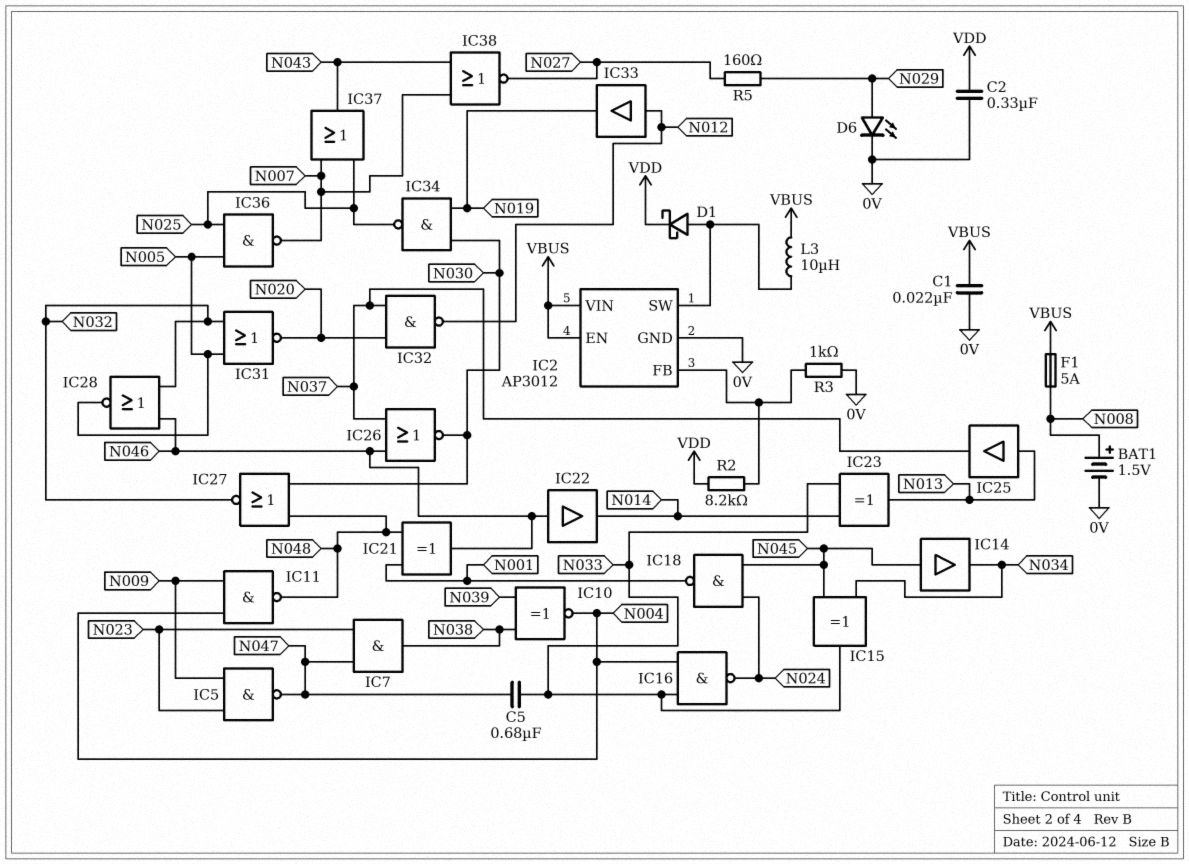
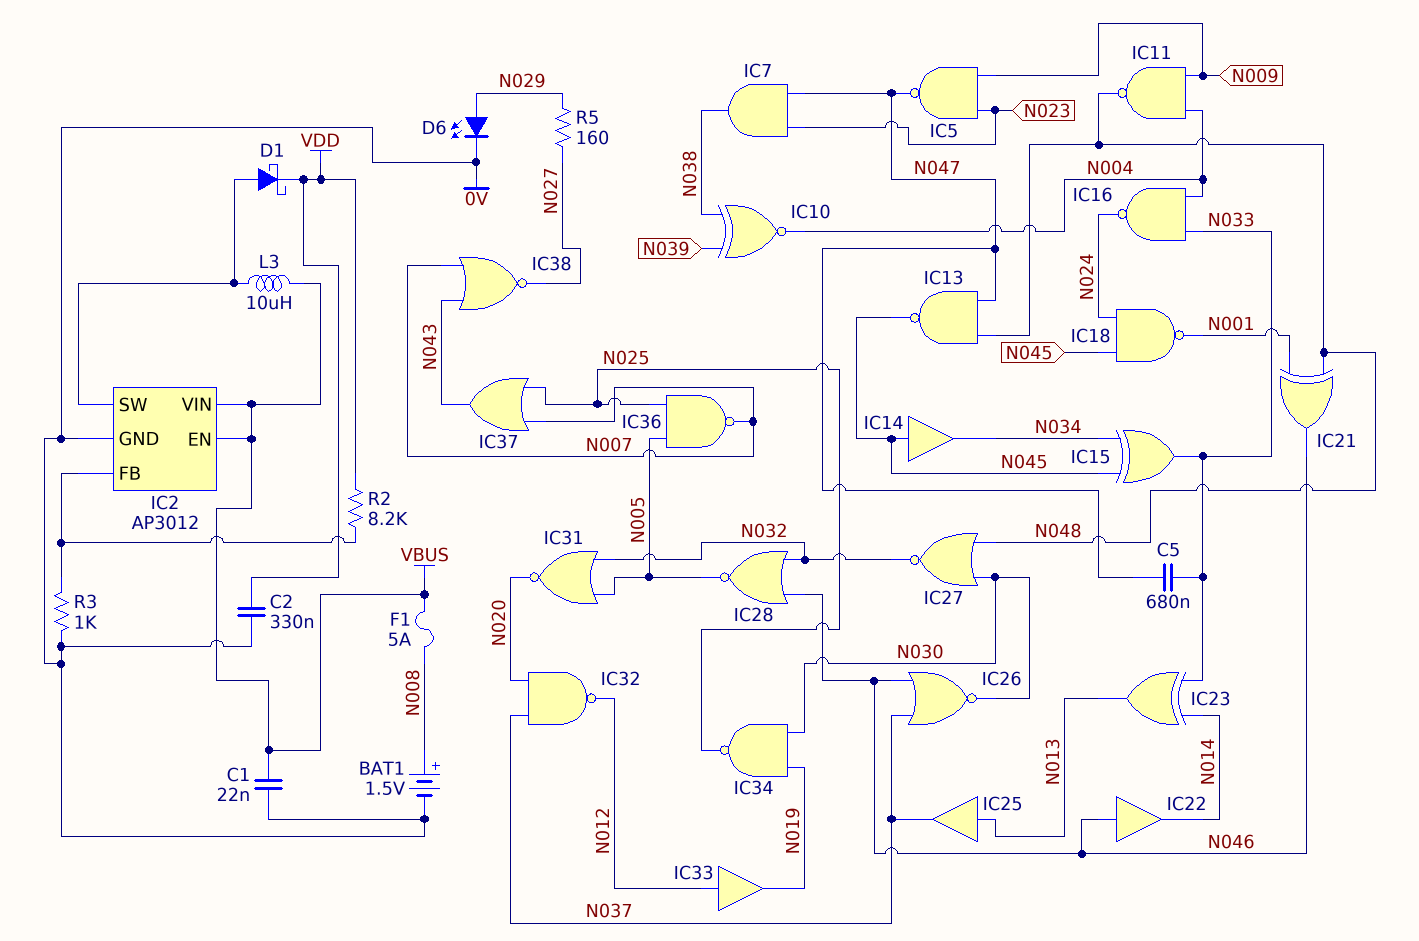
IC13: none -> NAND (in N047, in N048, out N045)

